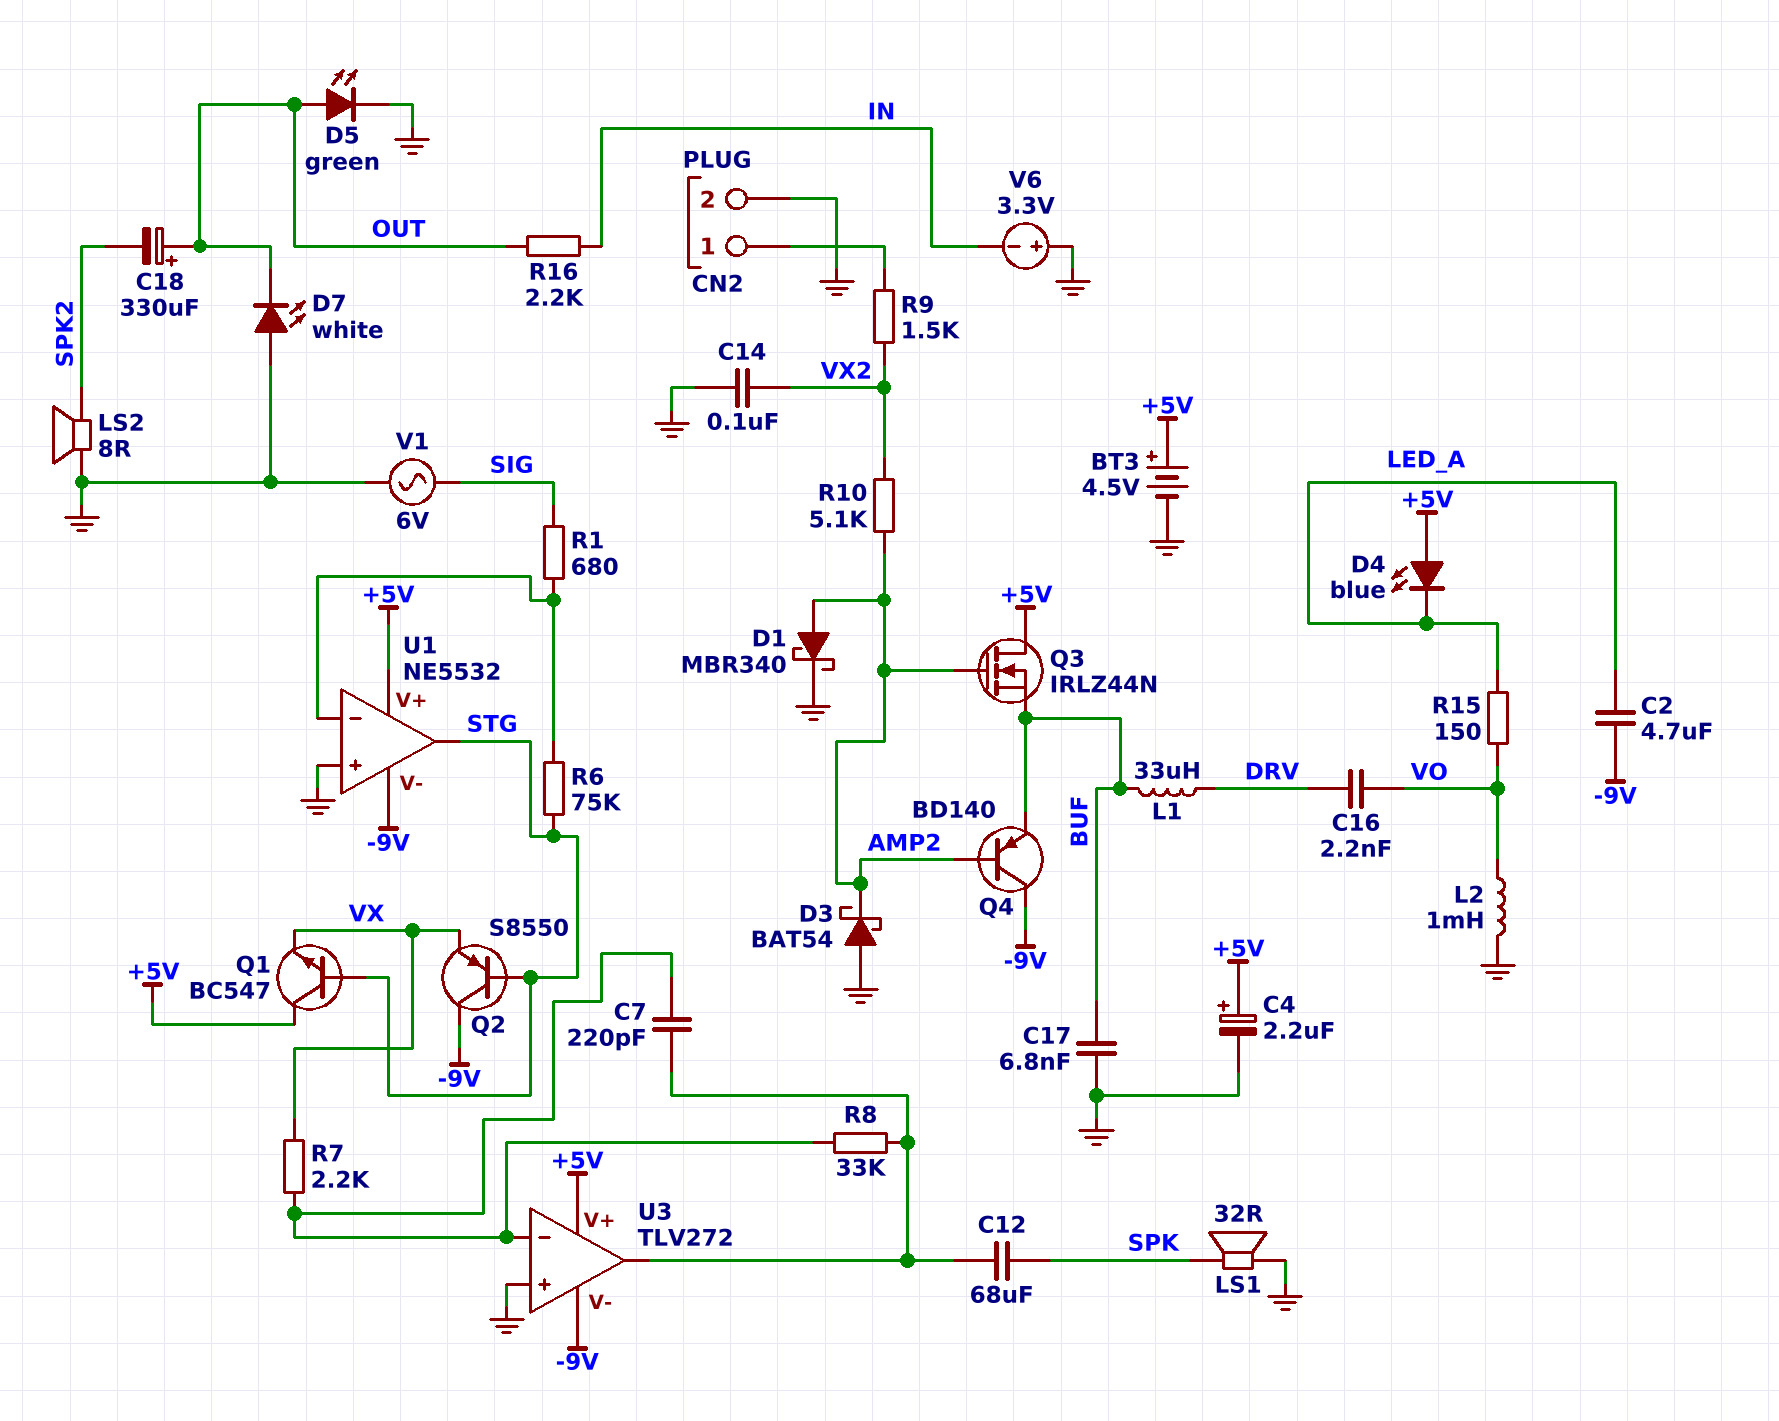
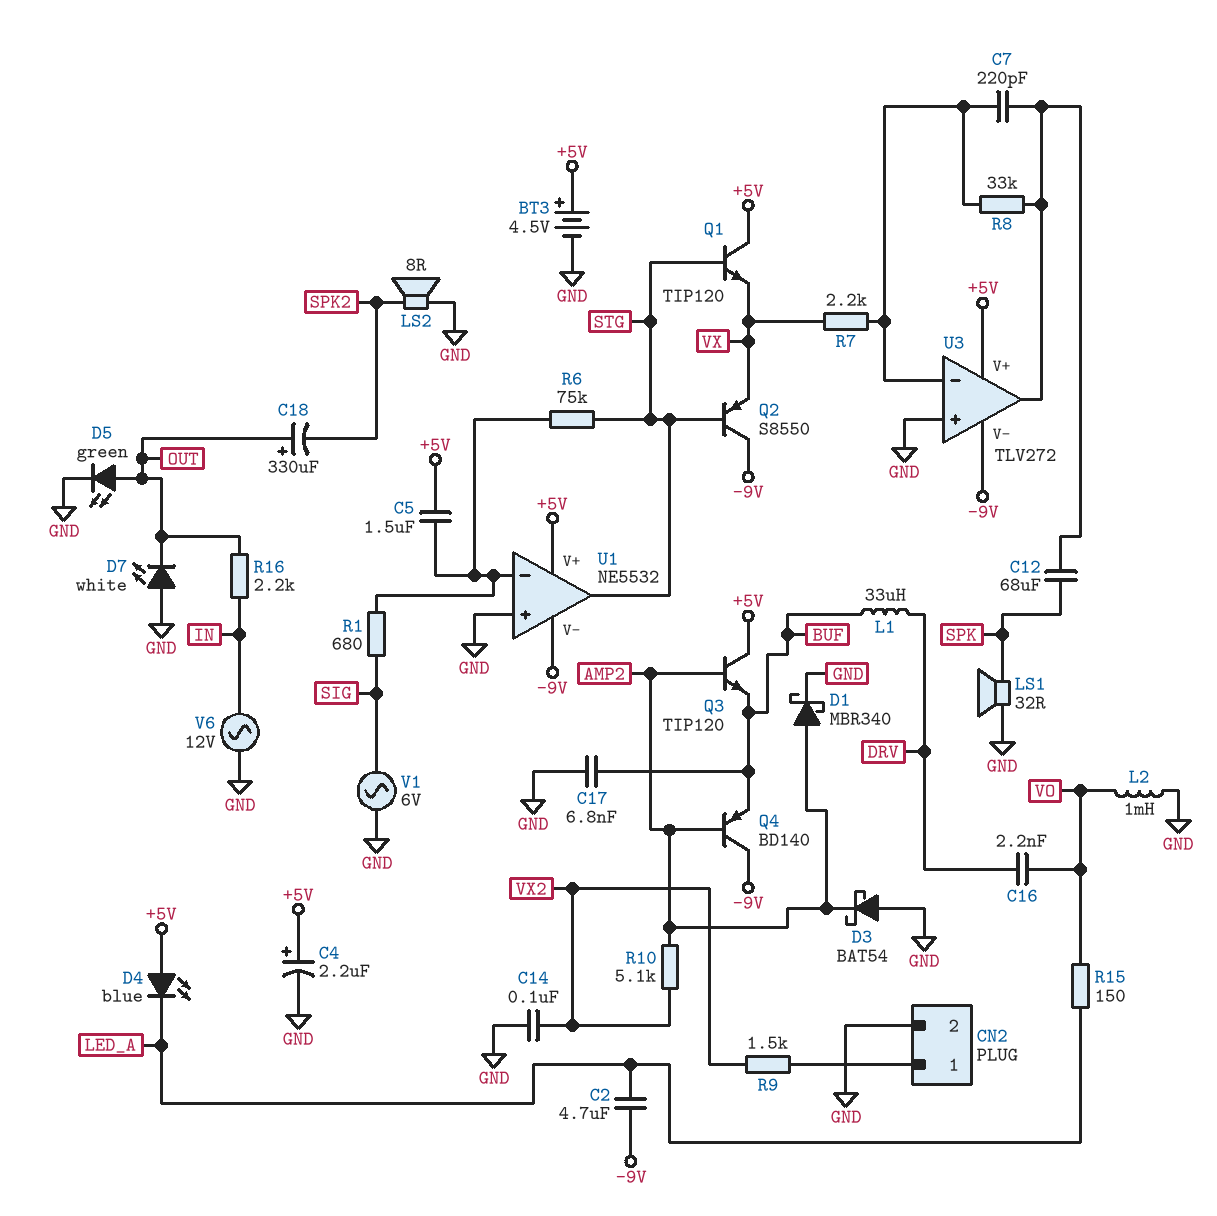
C5: none -> 1.5uF (+5V, U1/in-)
Q1: NPN BC547 (B STG, C +5V, E VX) -> NPN TIP120 (B STG, C +5V, E VX)
Q3: NMOS IRLZ44N (G AMP2, D +5V, S BUF) -> NPN TIP120 (B AMP2, C +5V, E BUF)
V6: 3.3V (plus GND, minus IN) -> AC 12V (GND, IN)

